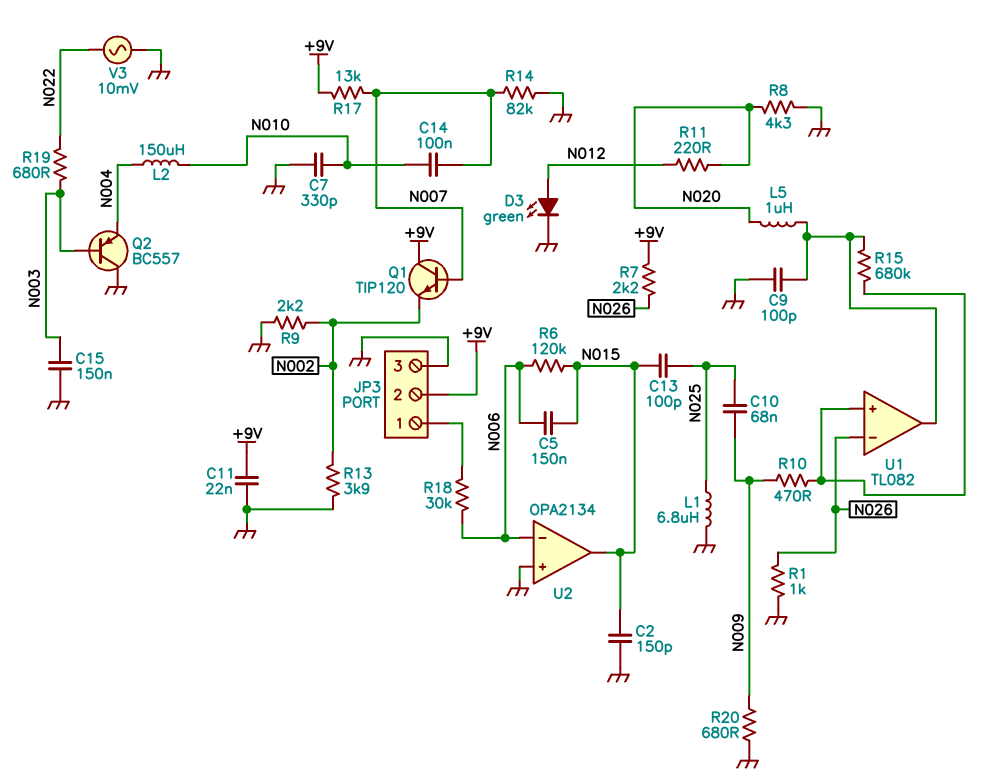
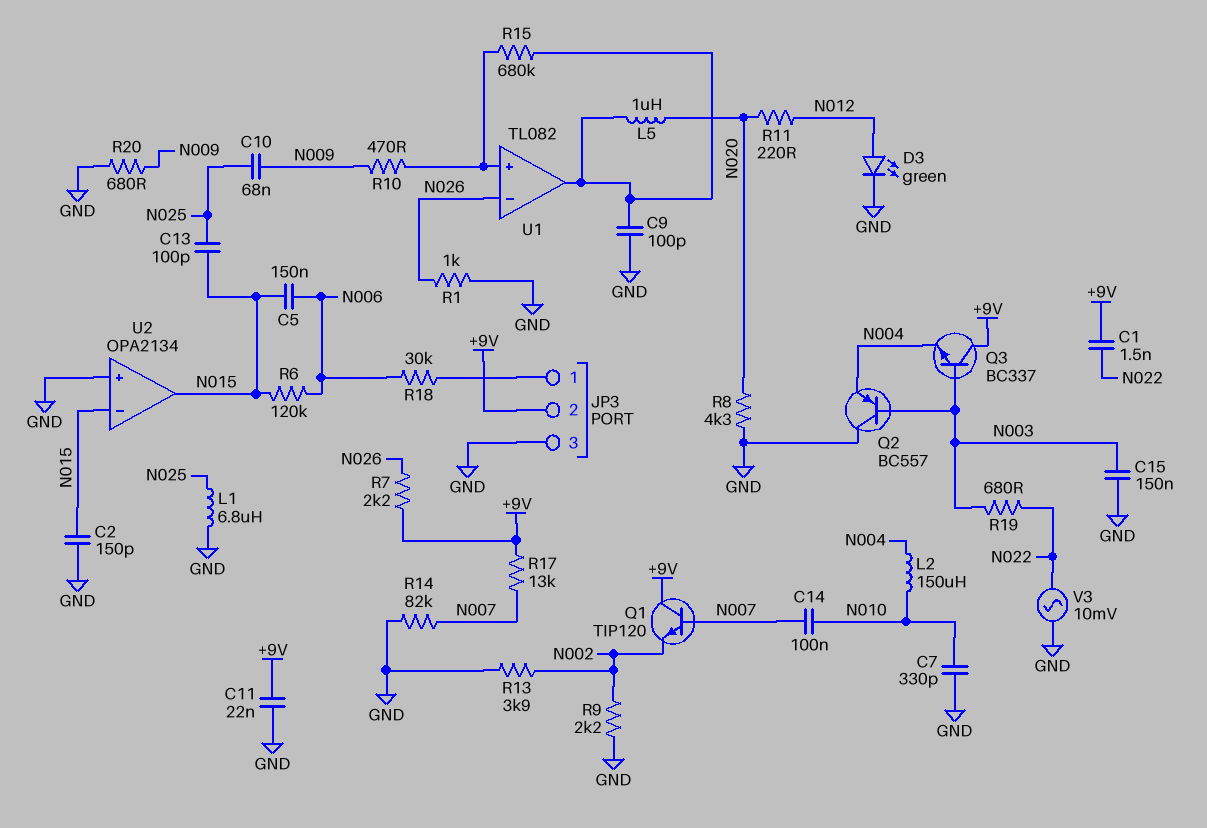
C1: none -> 1.5nF (+9V, N022)
Q3: none -> NPN BC337 (B N003, C +9V, E N004)
U2 pin in-: N006 -> N015

